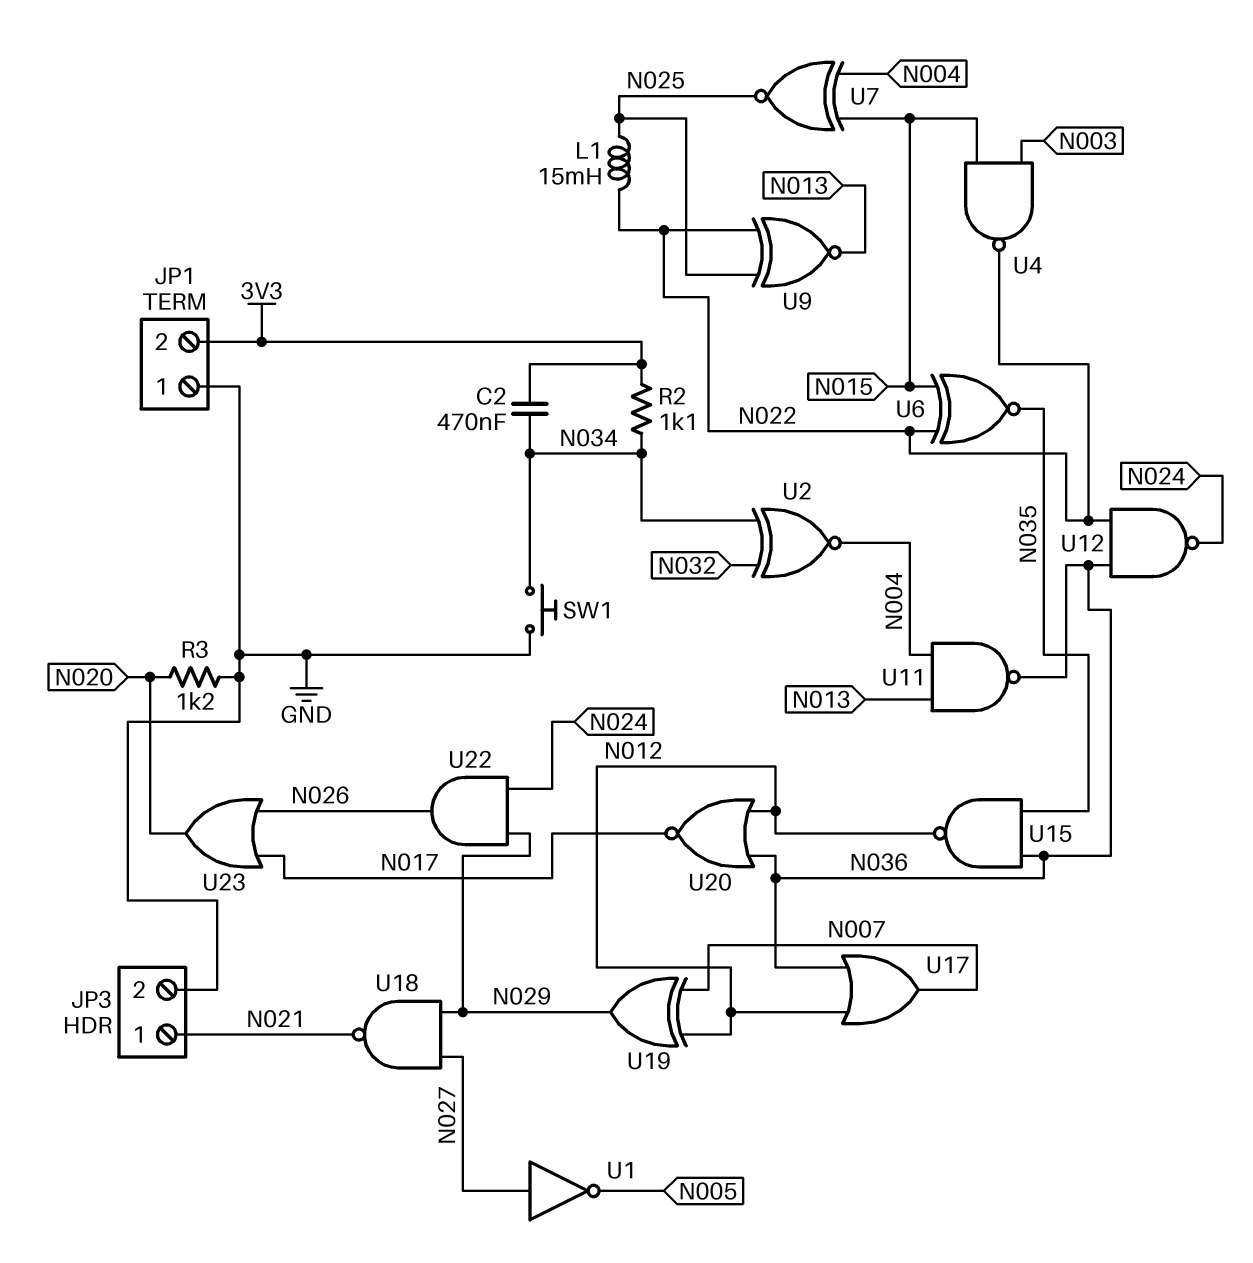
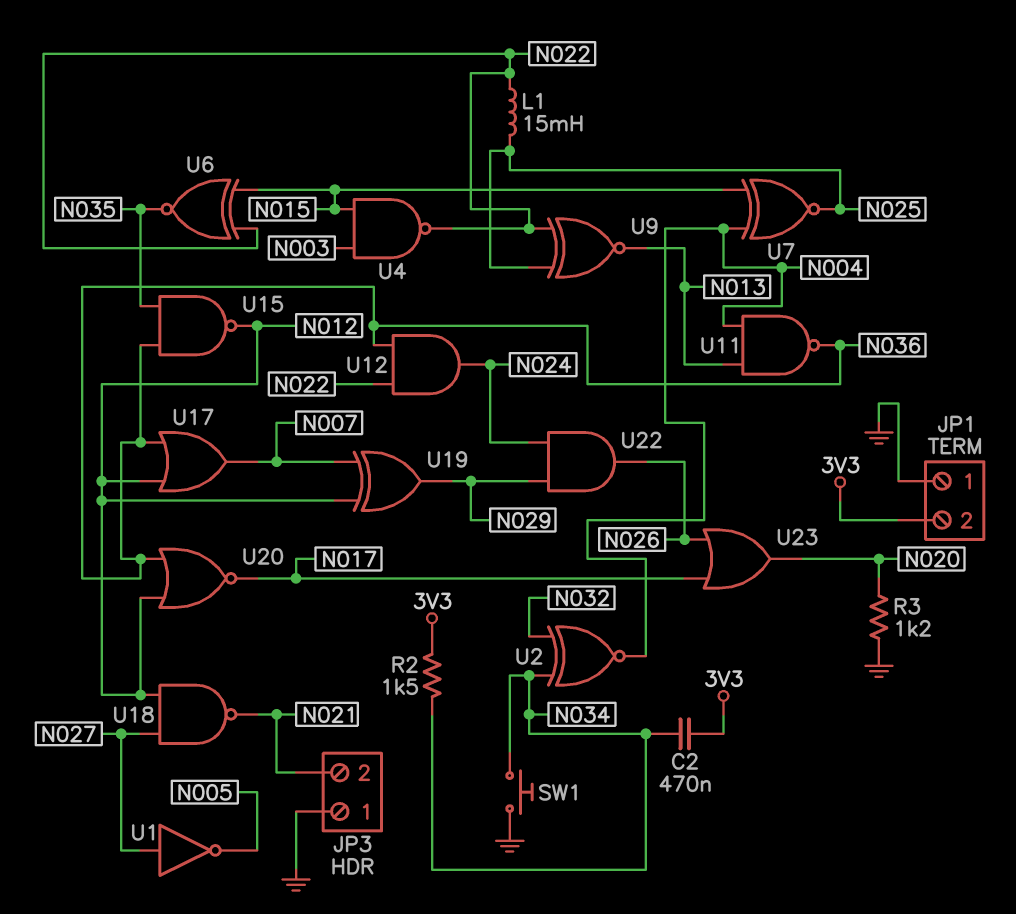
JP3 pin 1: N021 -> GND
JP3 pin 2: GND -> N021
R2: 1.1k (3V3, N034) -> 1.5k (3V3, N034)
U12: NAND (in N022, in N036, out N024) -> AND (in N022, in N036, out N024)
U18: NAND (in N027, in N029, out N021) -> NAND (in N012, in N027, out N021)

